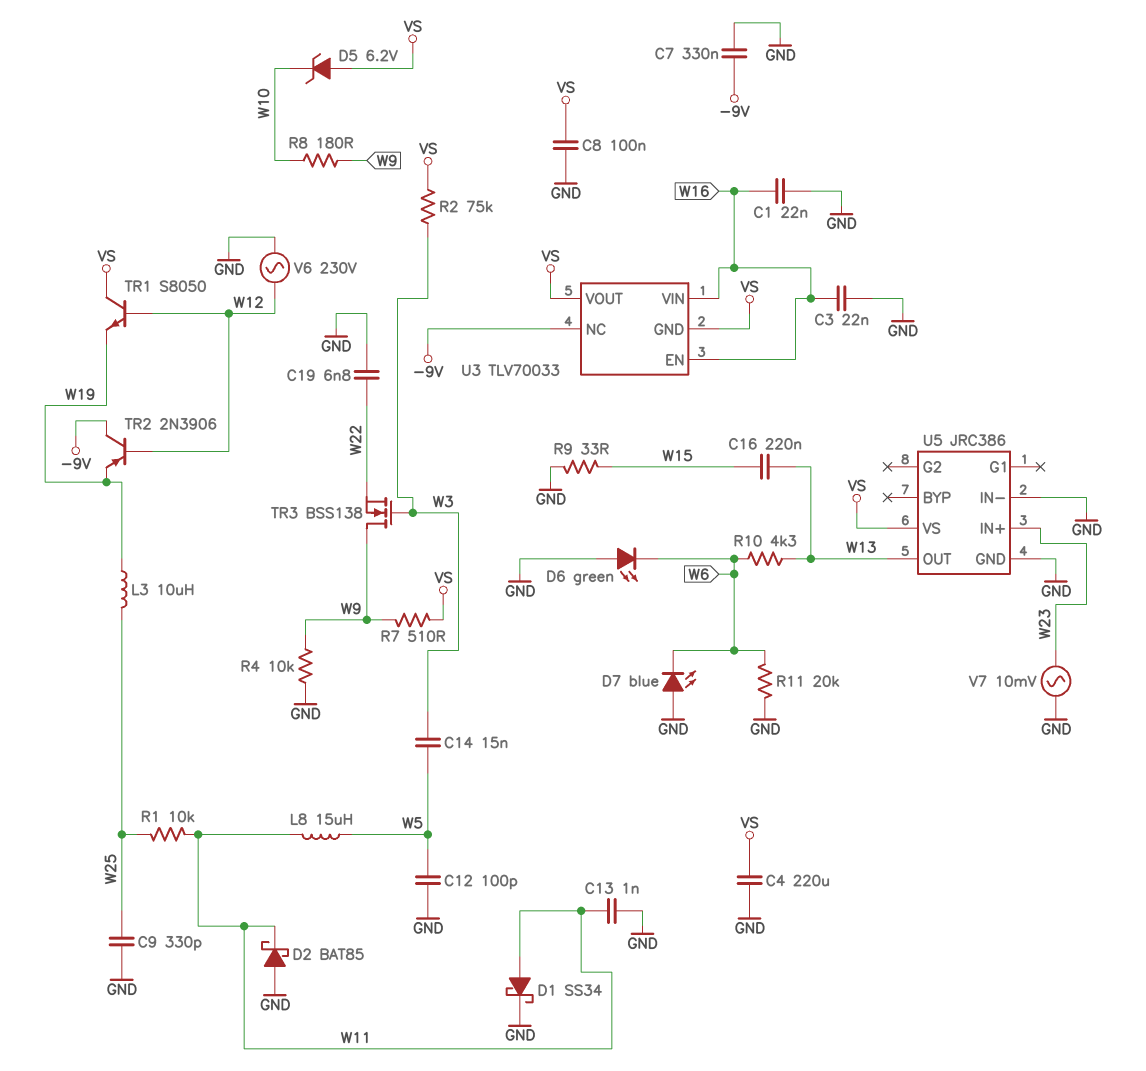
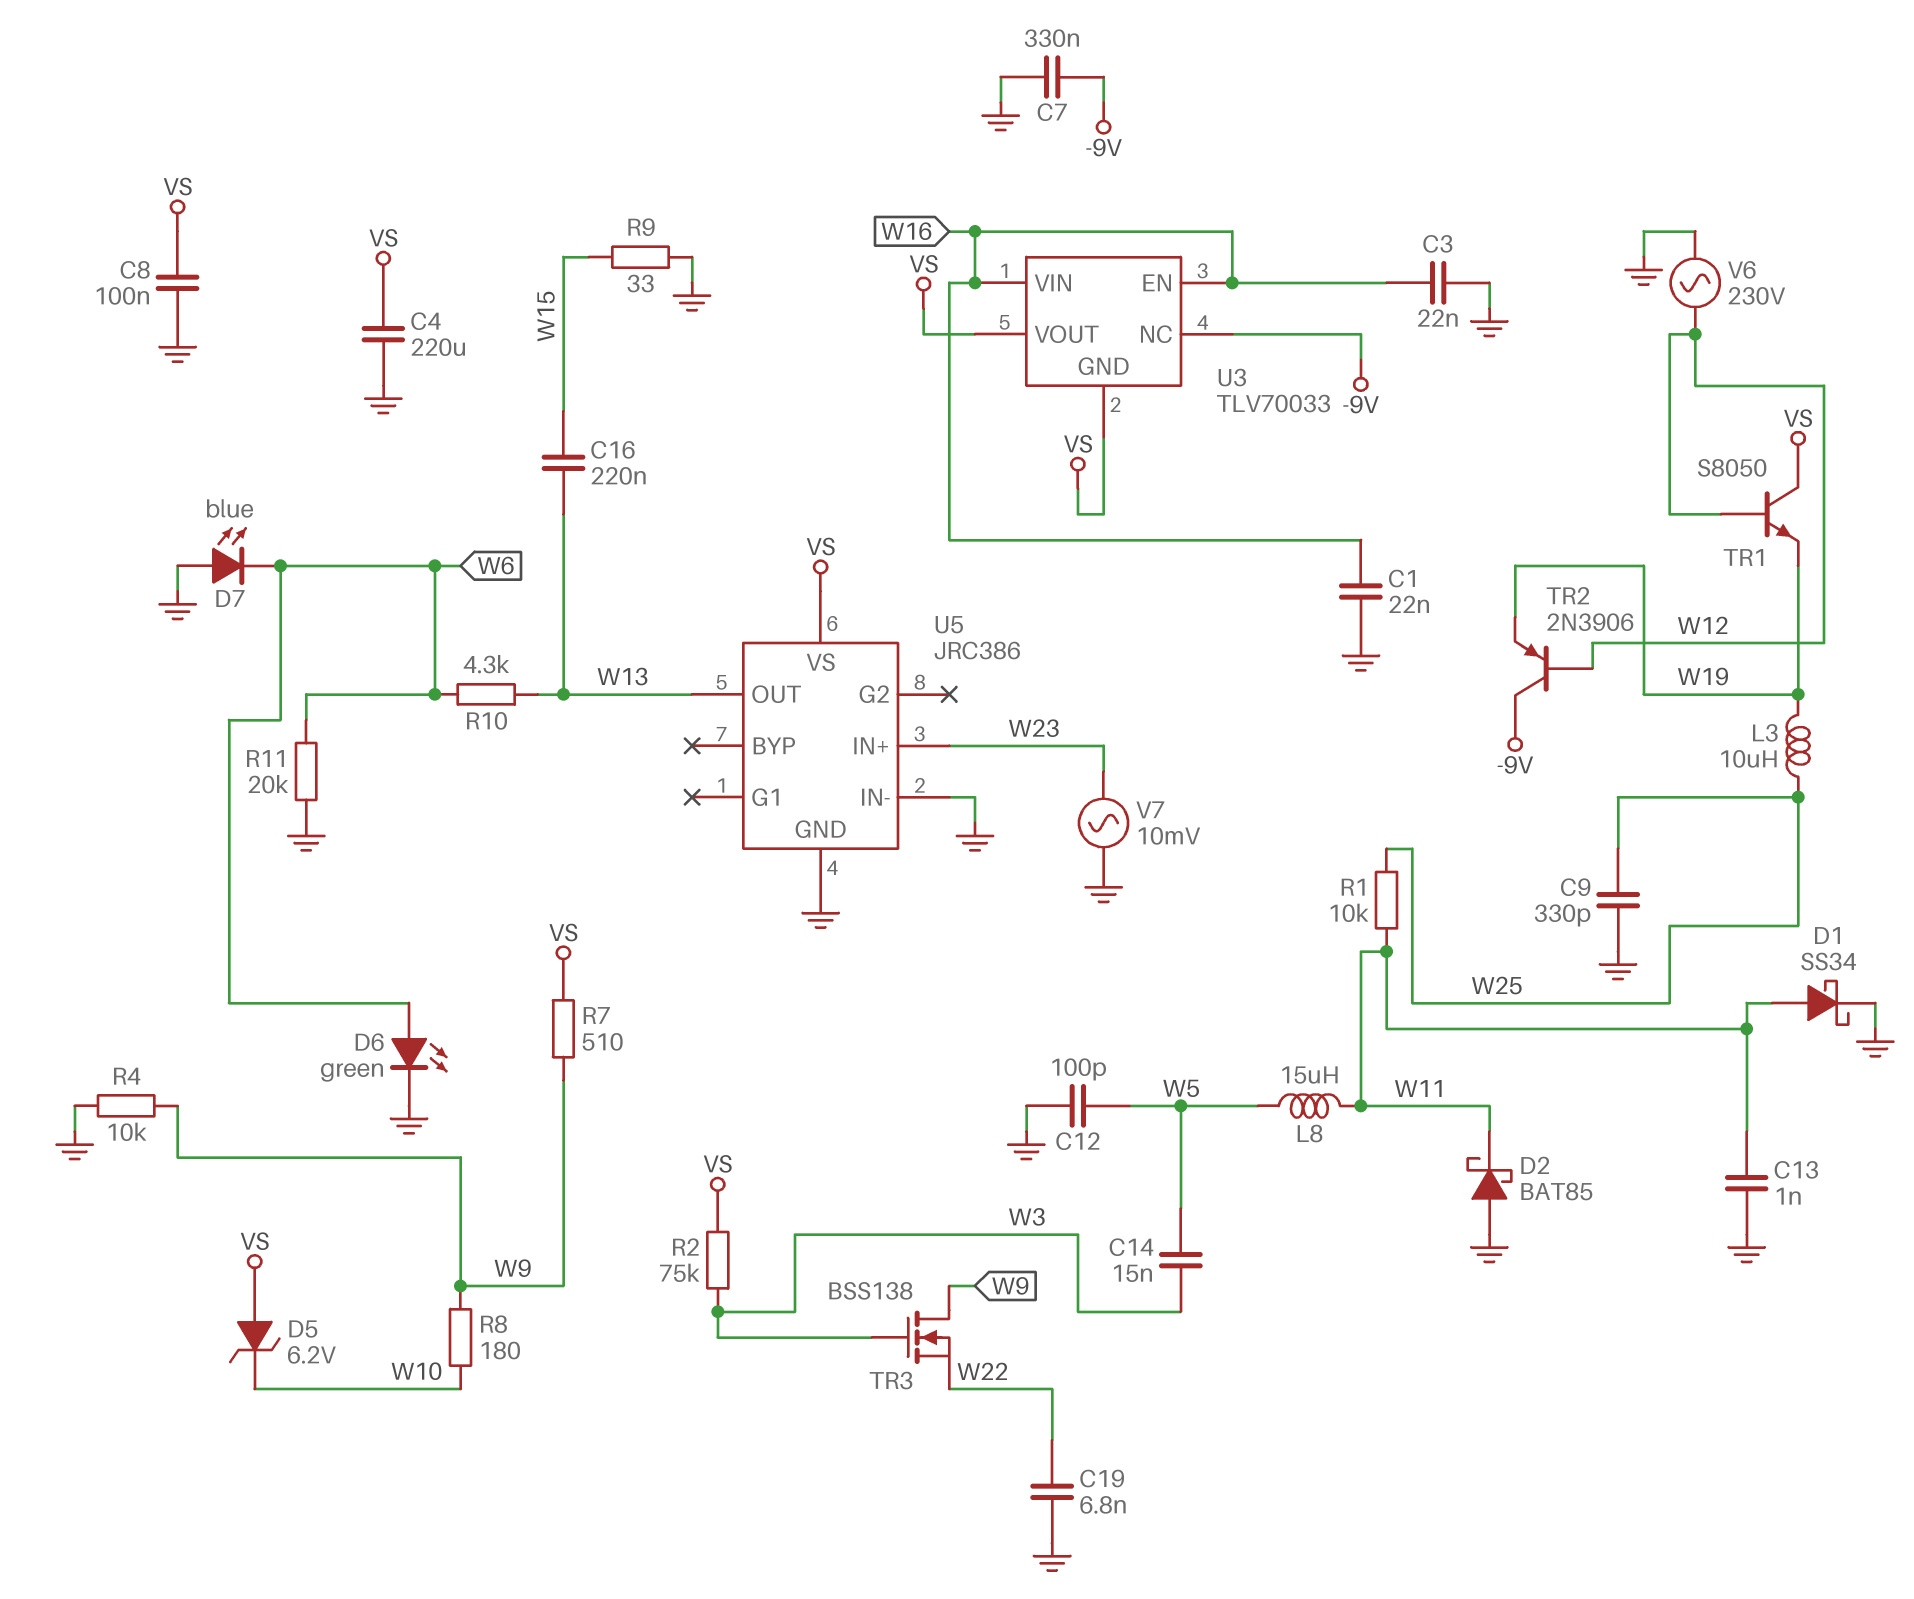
D6: LED green (A GND, K W6) -> LED green (A W6, K GND)

